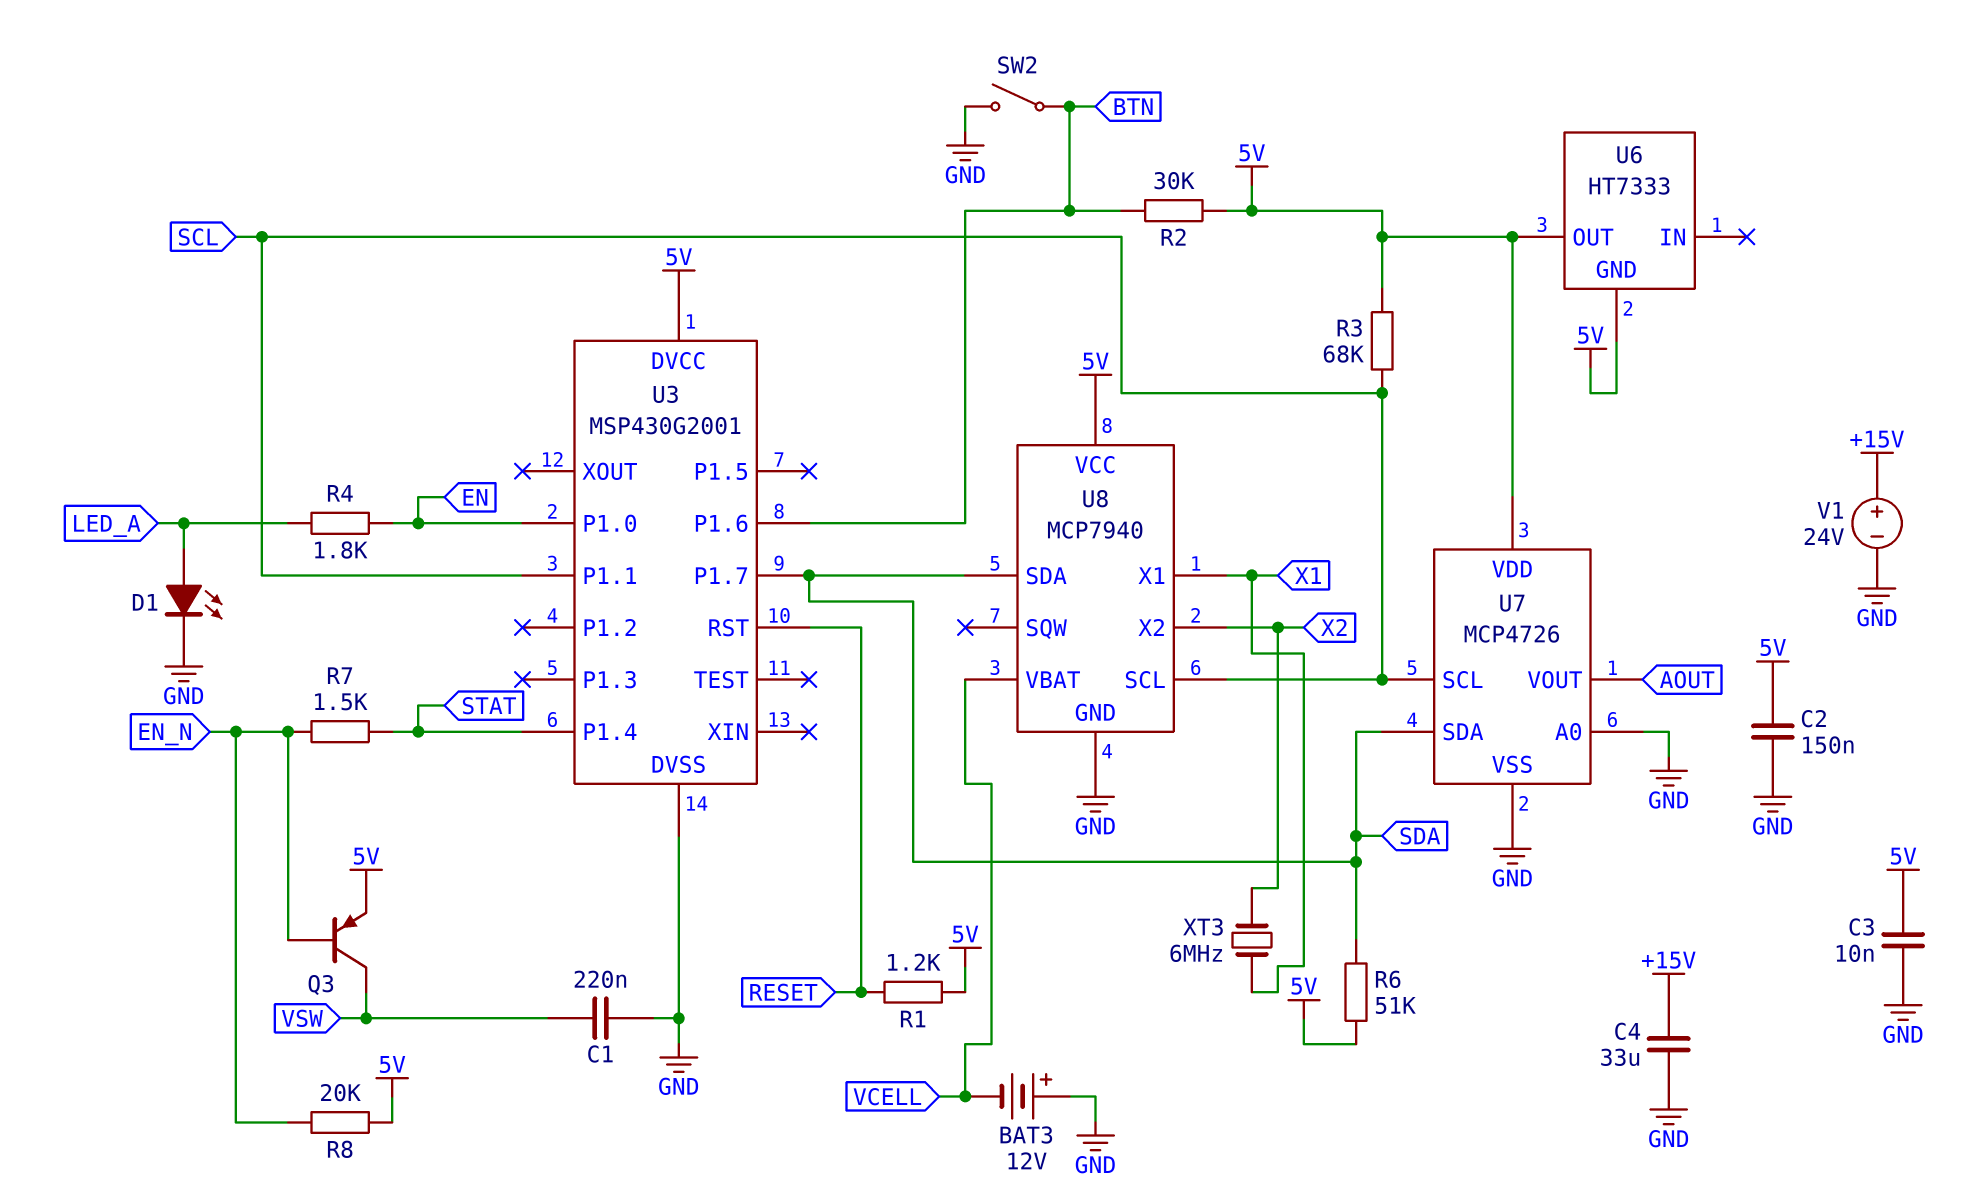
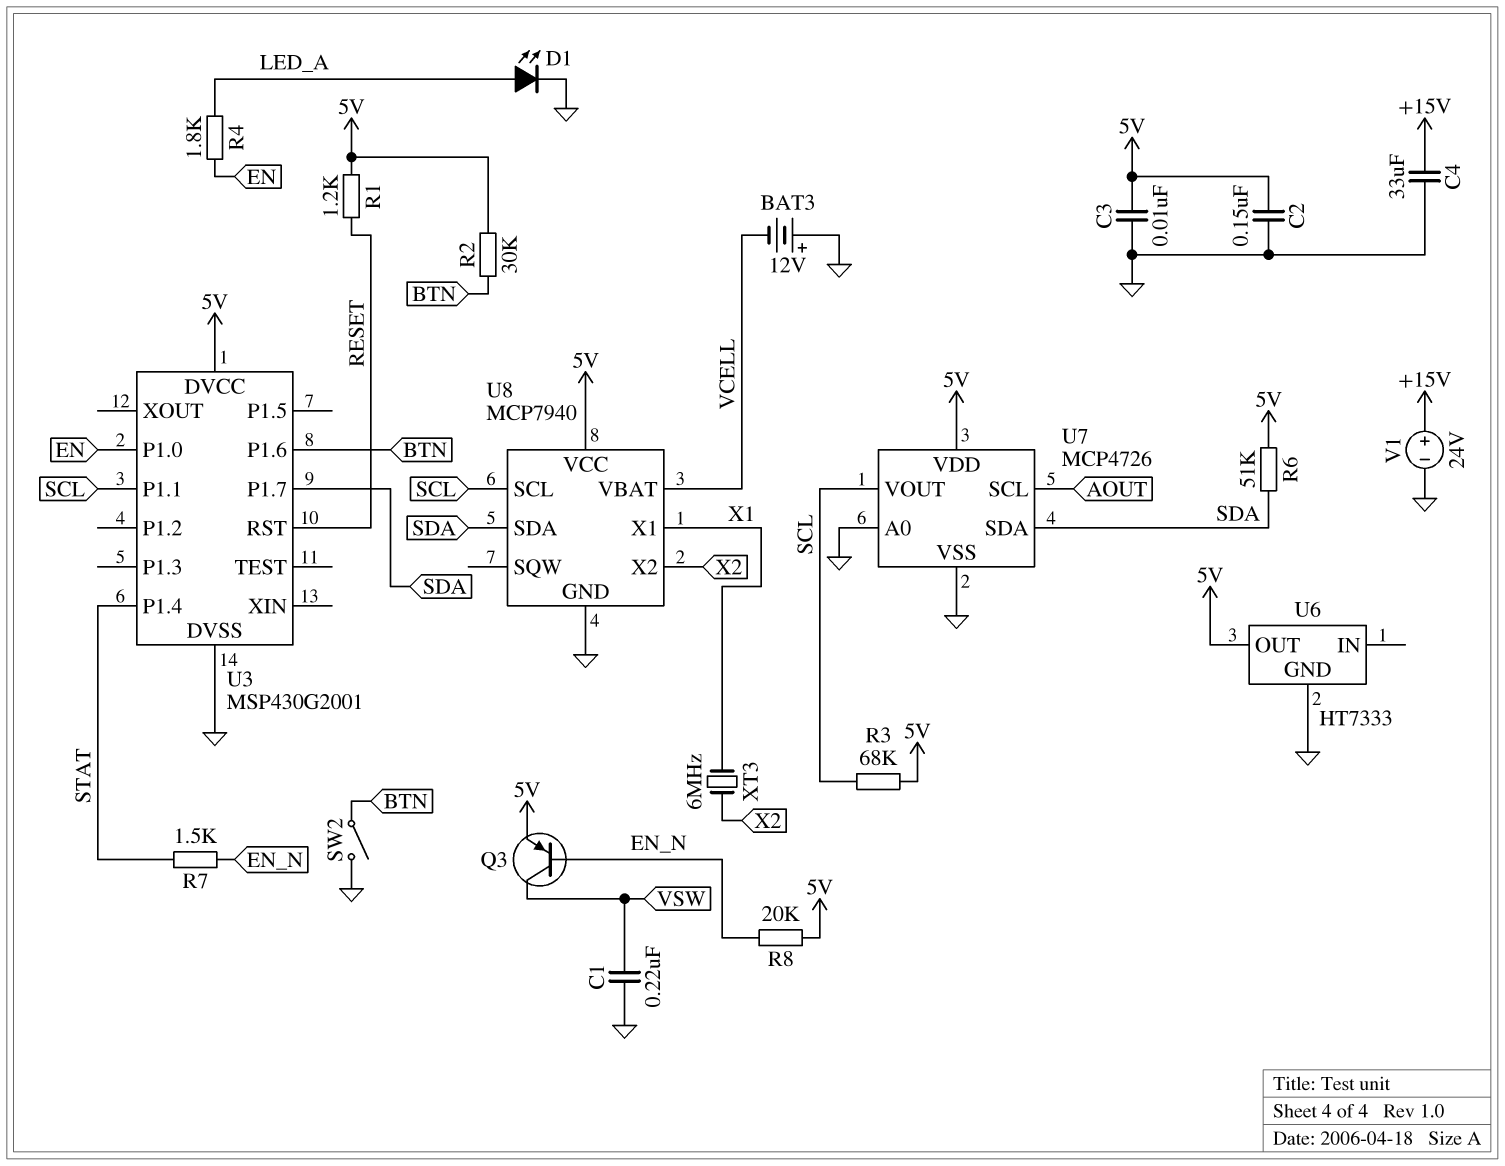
U6 pin GND: 5V -> GND
U7 pin SCL: SCL -> AOUT
U7 pin VOUT: AOUT -> SCL

